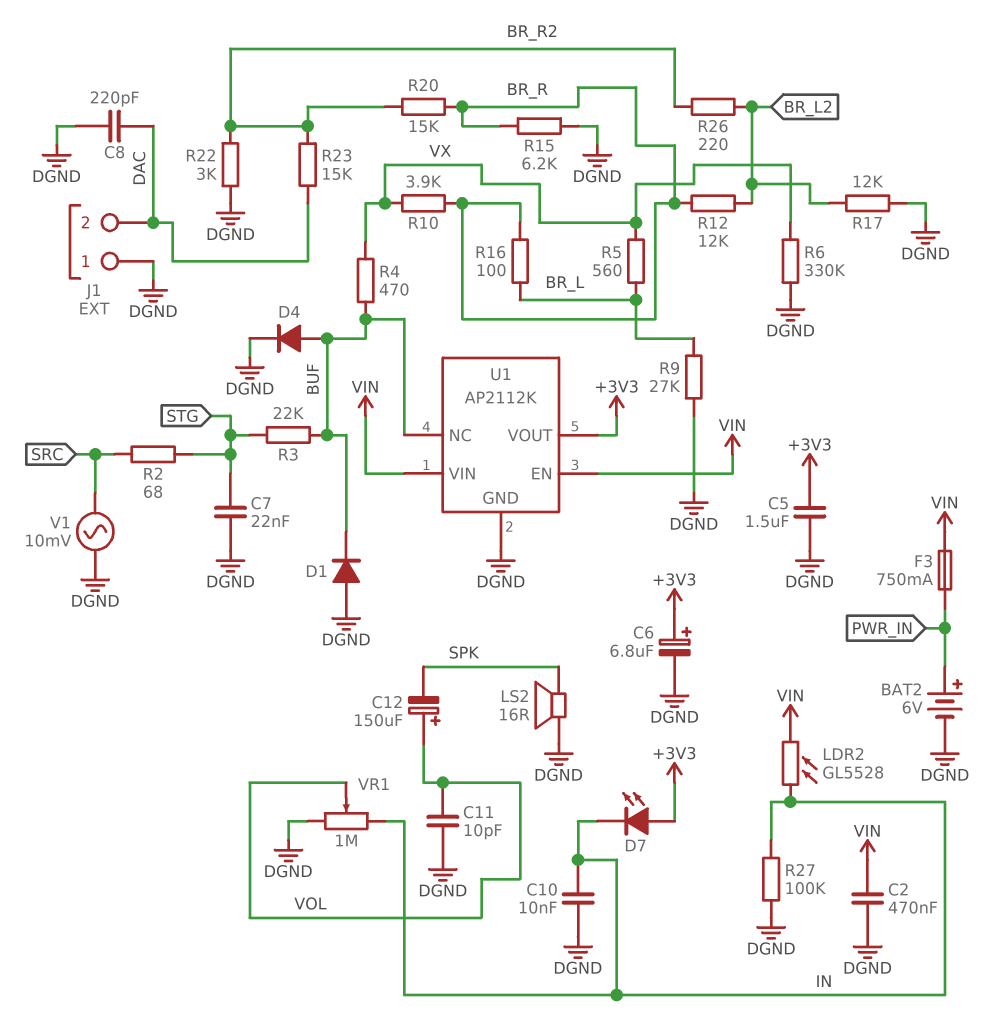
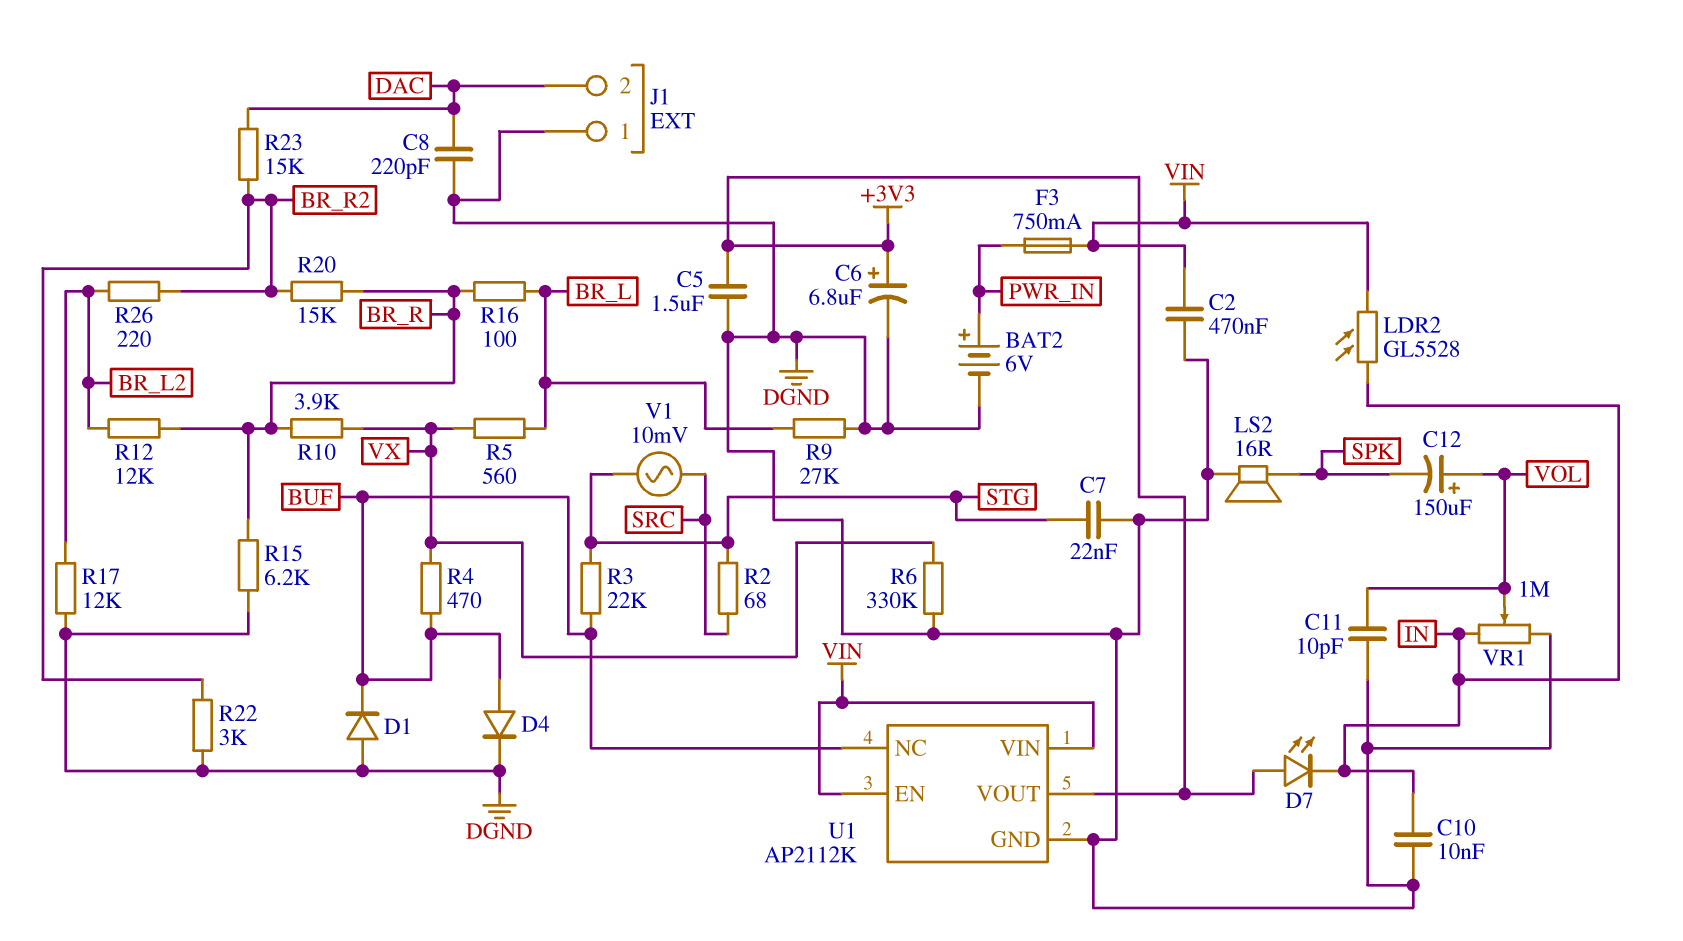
R27: 100k (DGND, IN) -> none
V1: AC 10mV (DGND, SRC) -> AC 10mV (SRC, STG)

